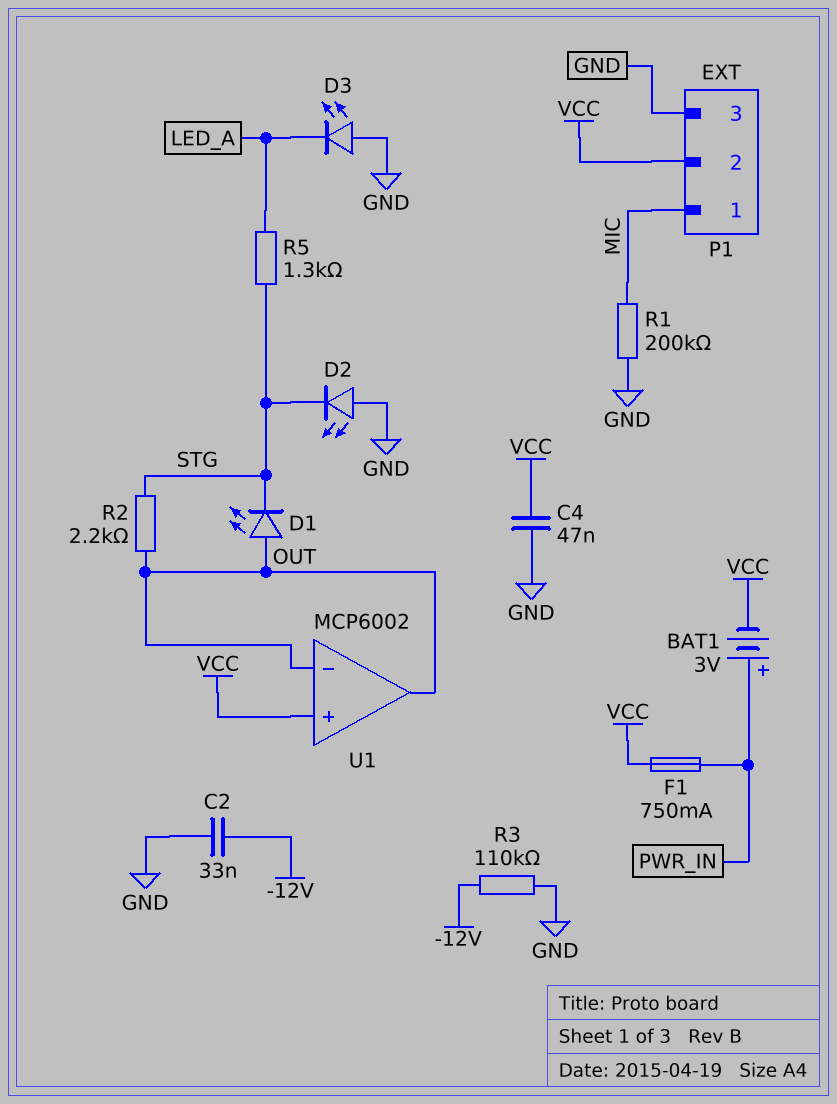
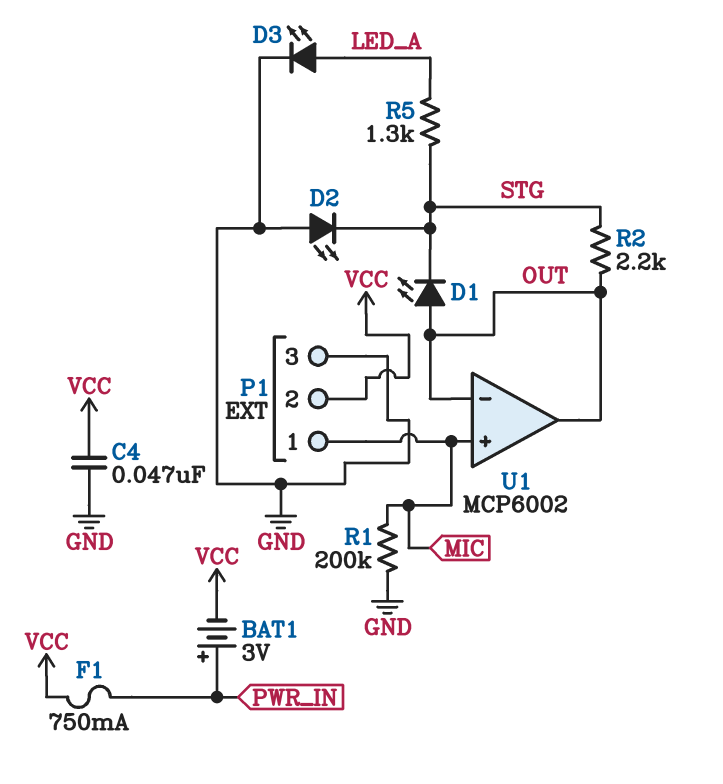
C2: 33nF (-12V, GND) -> none
D3: LED (A GND, K LED_A) -> LED (A LED_A, K GND)
R3: 110k (-12V, GND) -> none
U1 pin in+: VCC -> MIC

